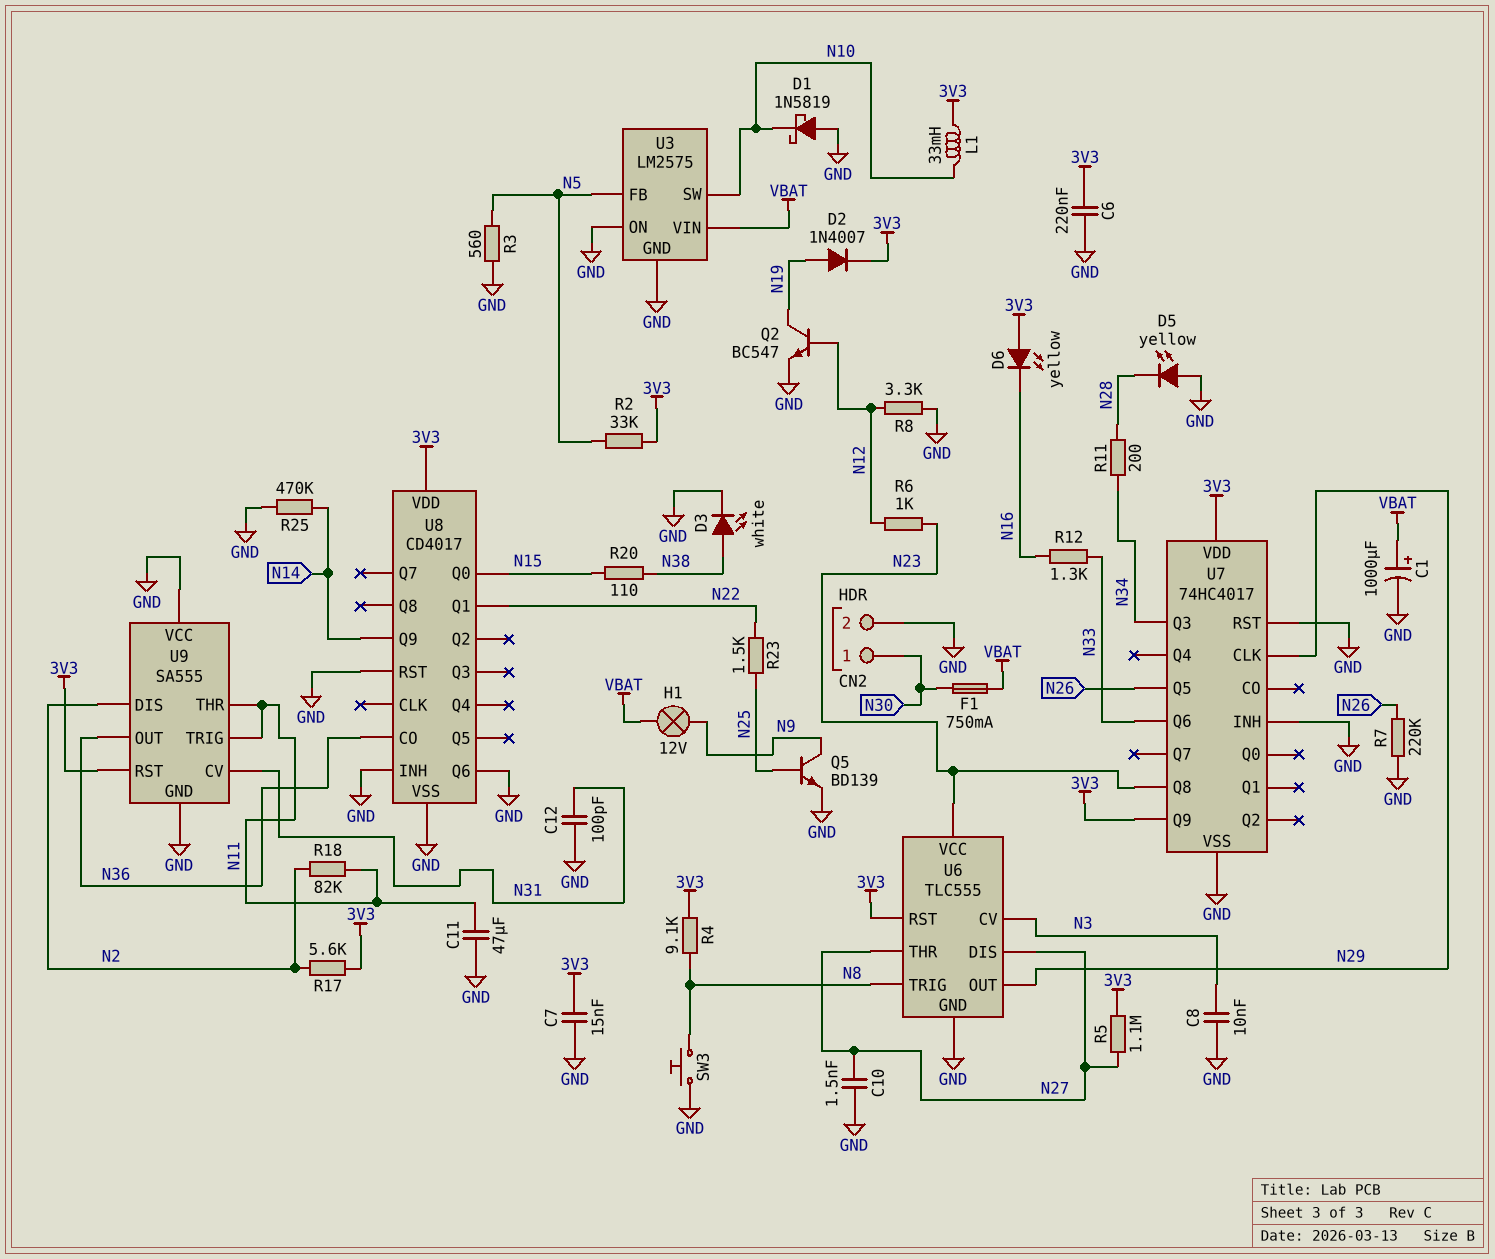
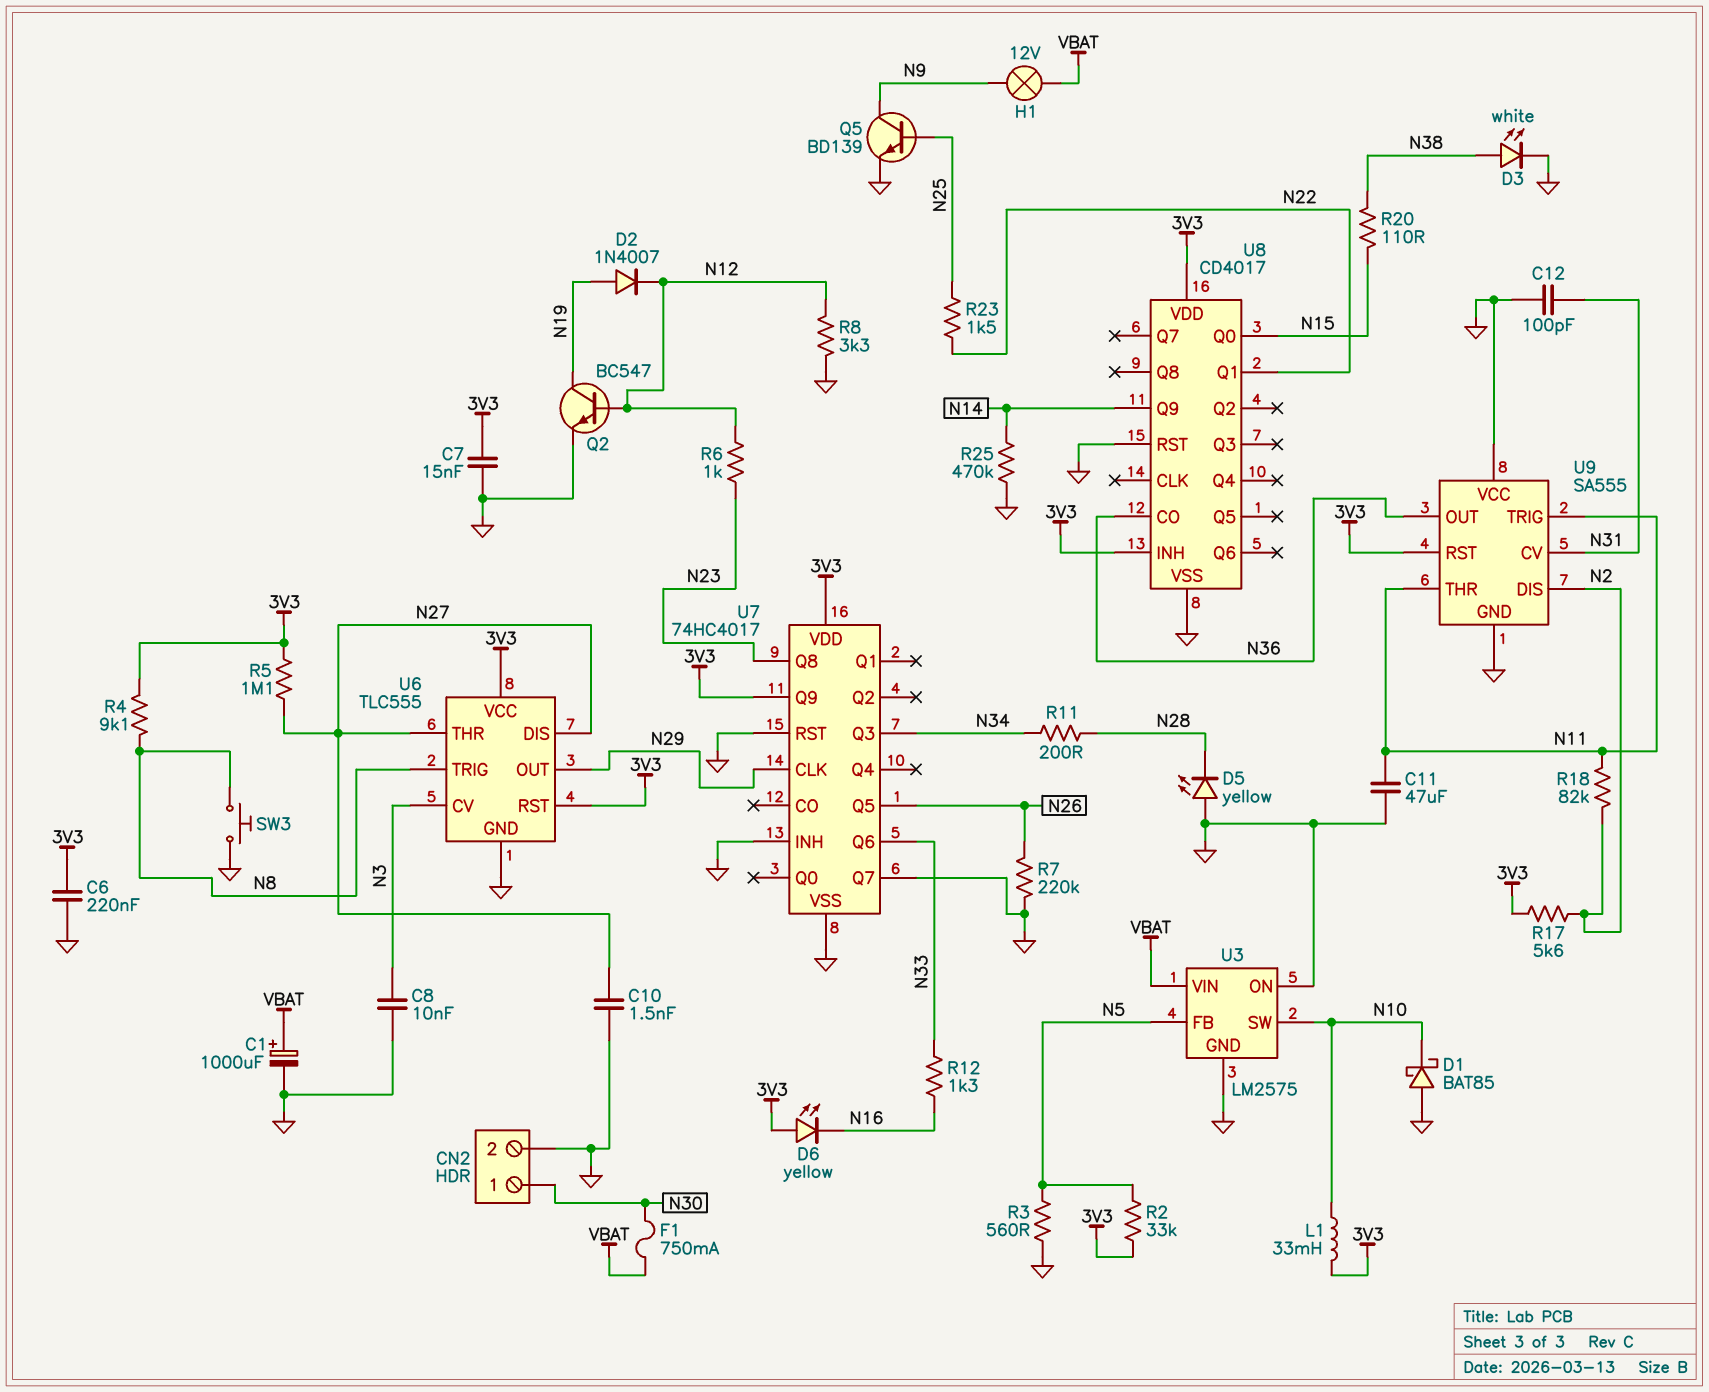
D1: schottky 1N5819 (A GND, K N10) -> schottky BAT85 (A GND, K N10)
D2: diode 1N4007 (A N19, K 3V3) -> diode 1N4007 (A N19, K N12)
U6 pin VCC: N23 -> 3V3
U7 pin Q7: none -> GND
U8 pin INH: GND -> 3V3
U8 pin Q6: GND -> none

